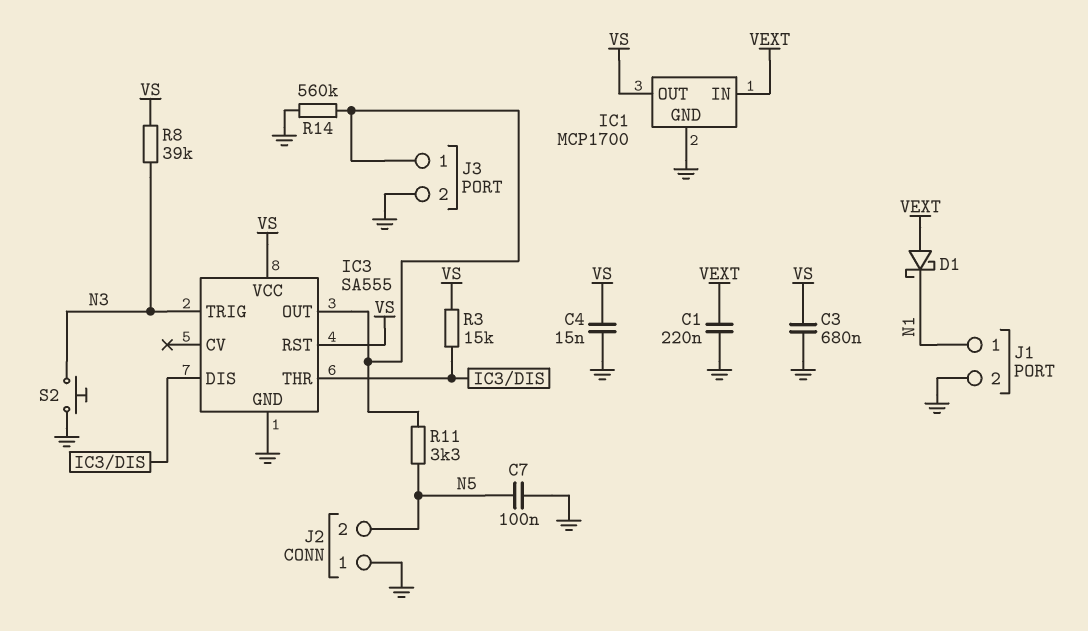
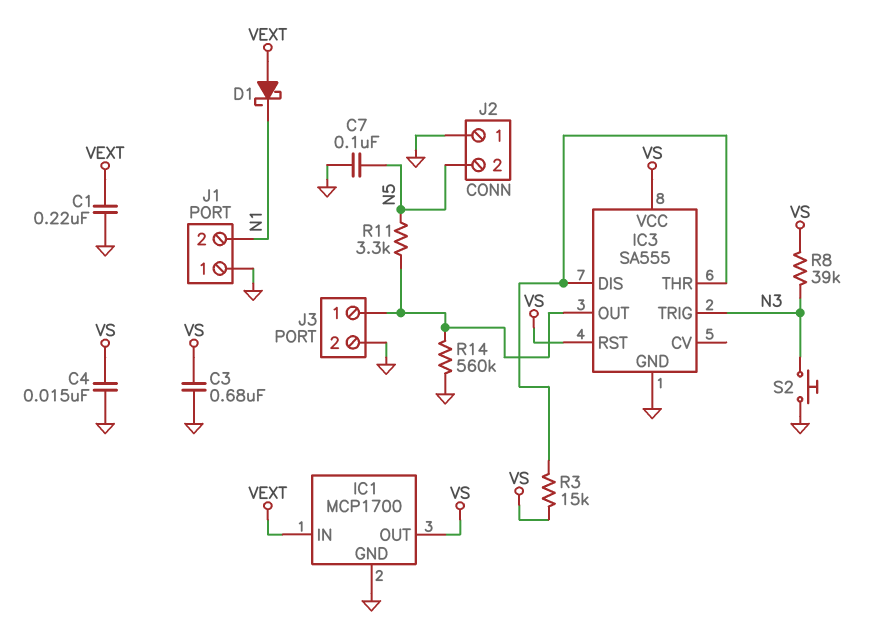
J1 pin 1: N1 -> GND
J1 pin 2: GND -> N1

